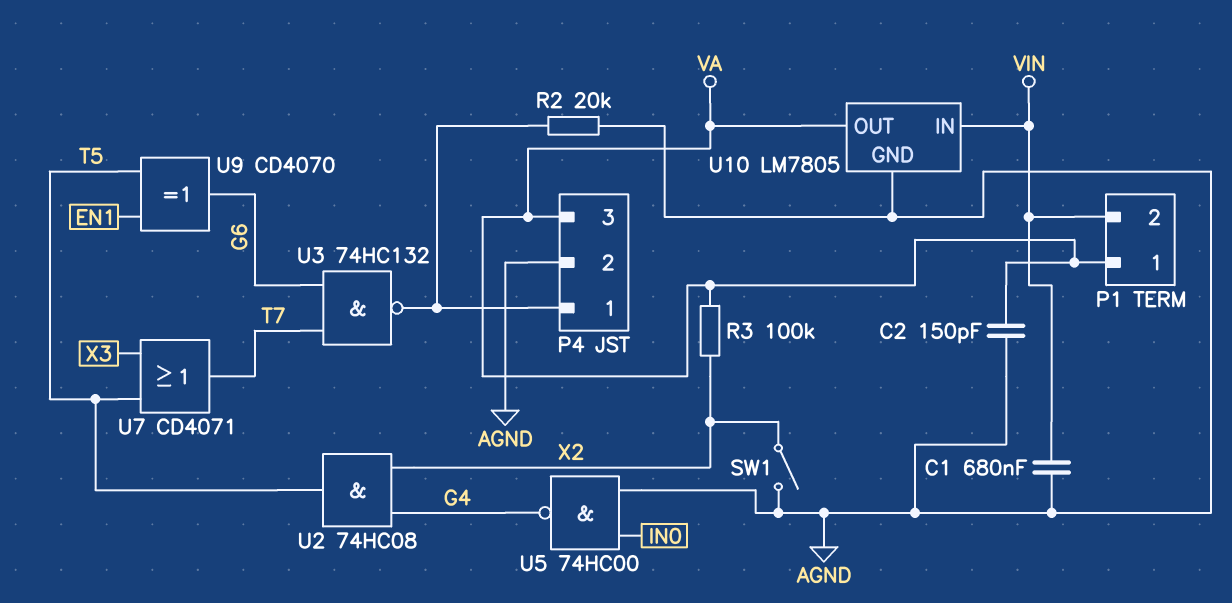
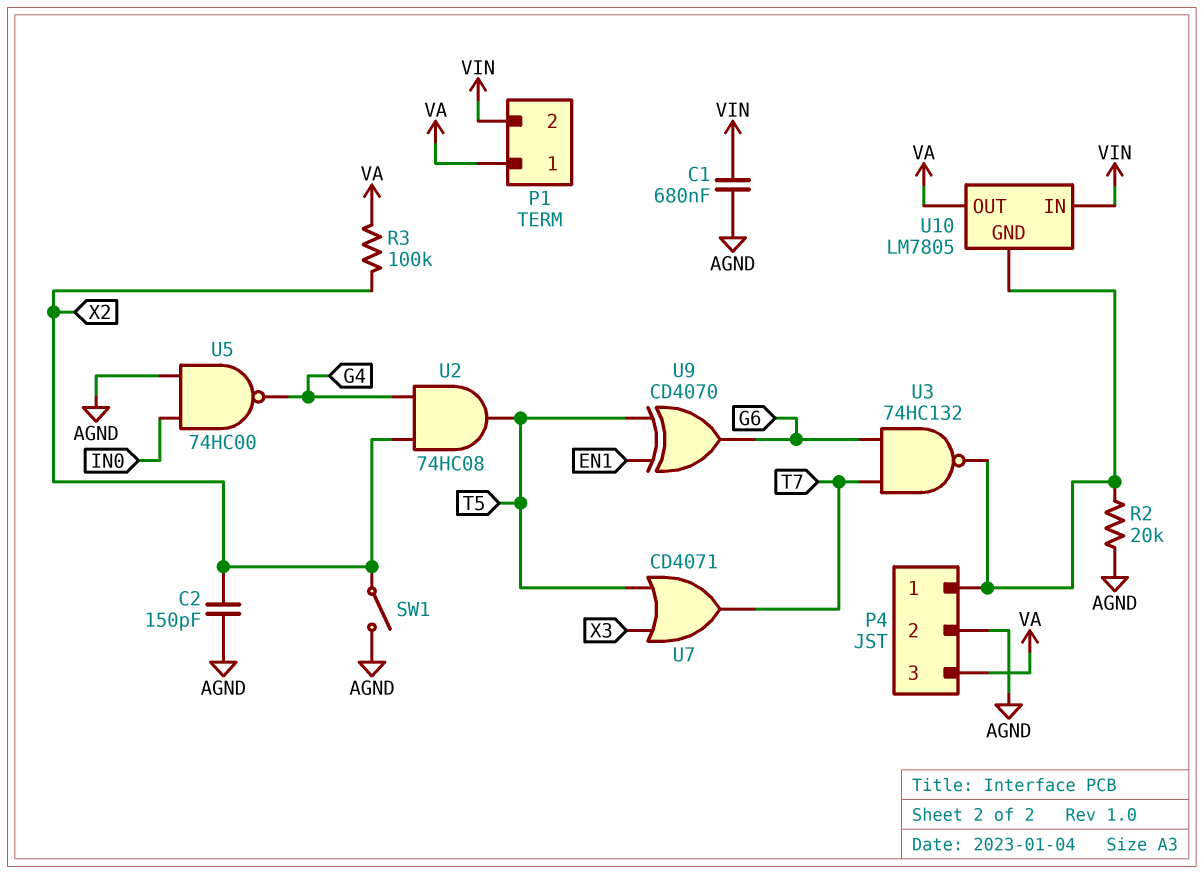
C2: 150pF (AGND, VA) -> 150pF (AGND, X2)
U10 pin GND: AGND -> P4/1

